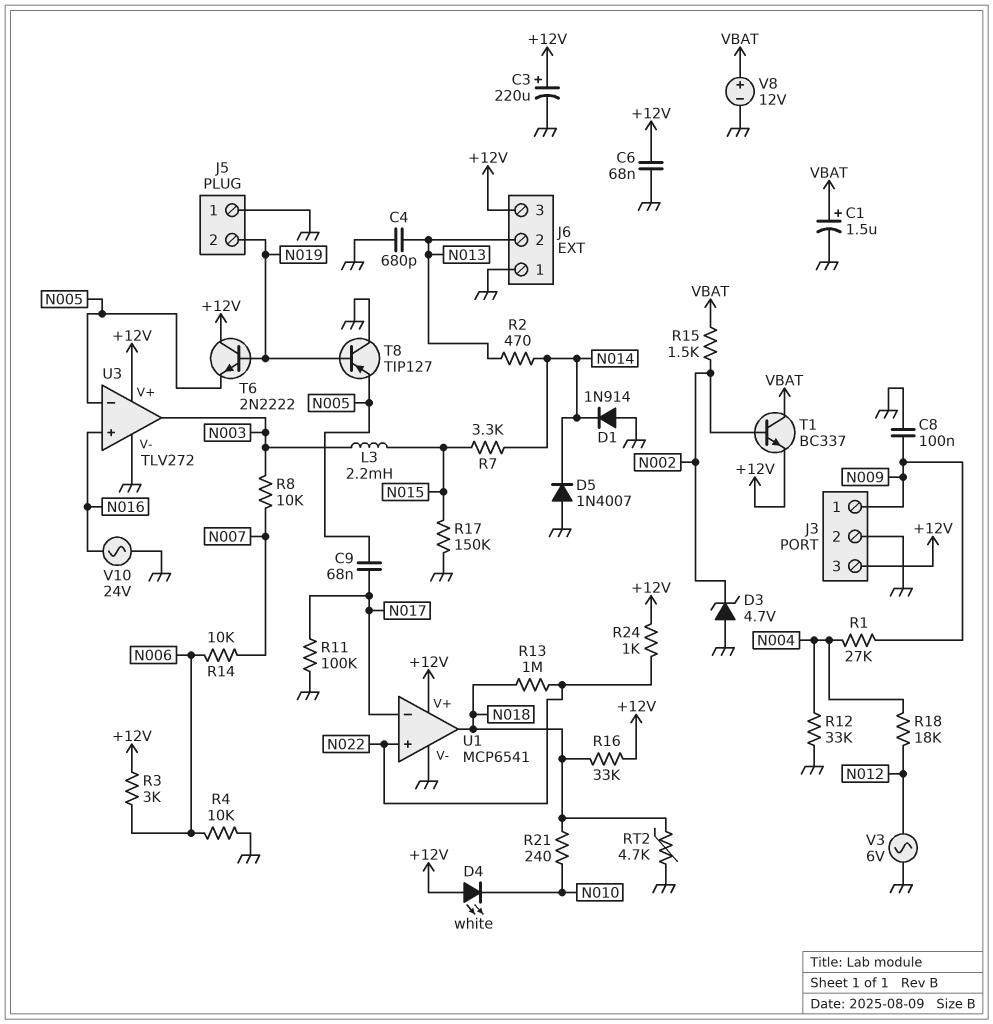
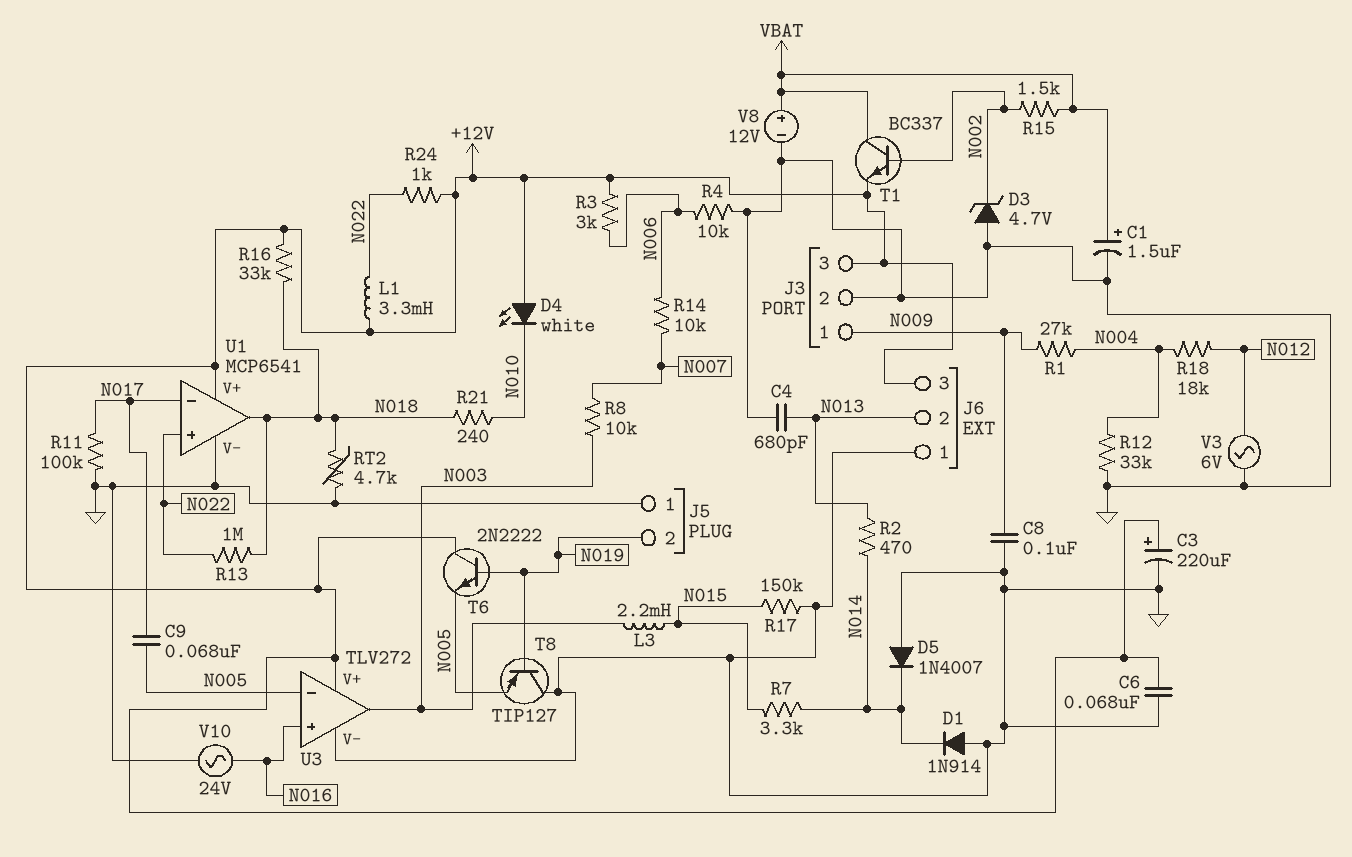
L1: none -> 3.3mH (+12V, N022)

